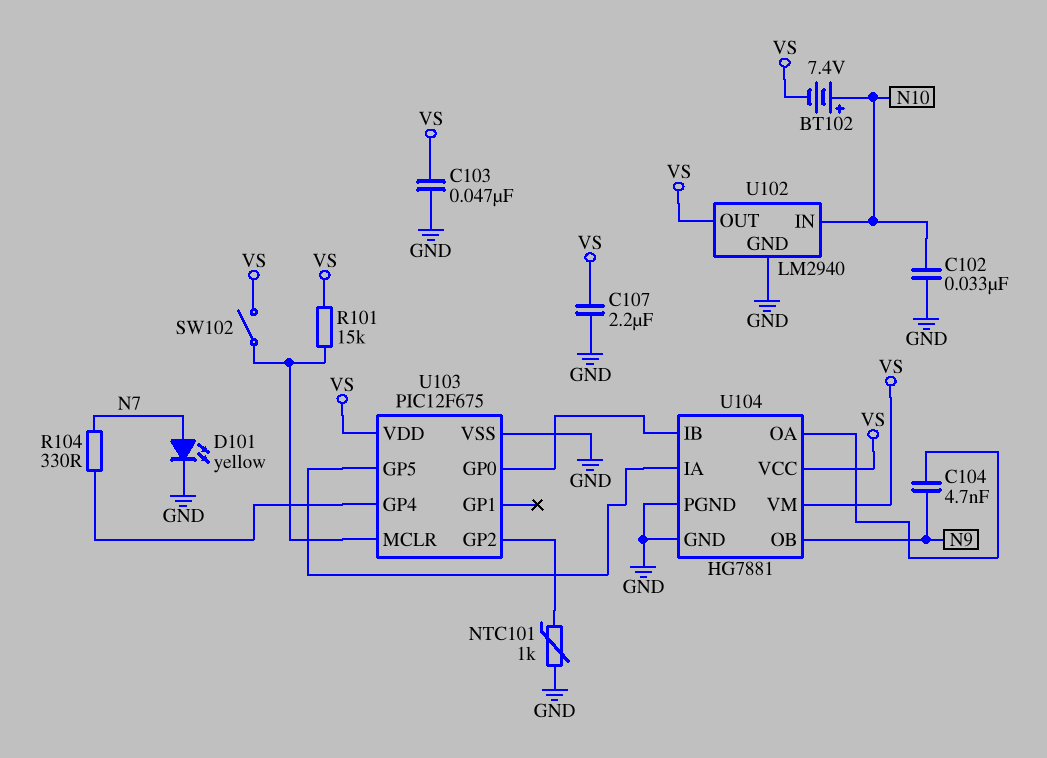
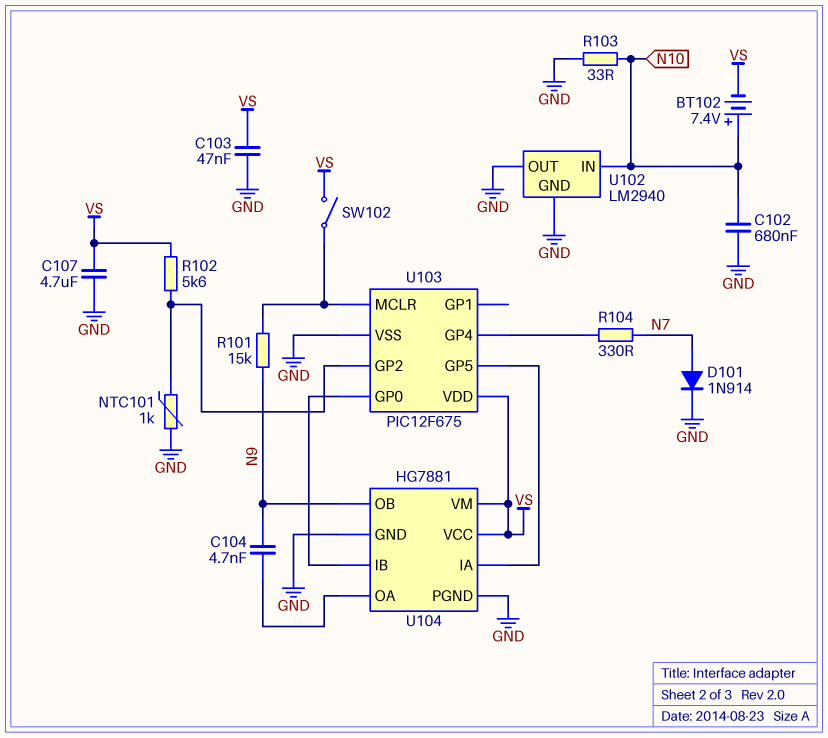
C102: 33nF (GND, N10) -> 680nF (GND, N10)
C107: 2.2uF (GND, VS) -> 4.7uF (GND, VS)
D101: LED yellow (A N7, K GND) -> diode 1N914 (A N7, K GND)
R101: 15k (U103/MCLR, VS) -> 15k (N9, U103/MCLR)
R102: none -> 5.6k (U103/GP2, VS)
R103: none -> 33 (GND, N10)
U102 pin OUT: VS -> GND

